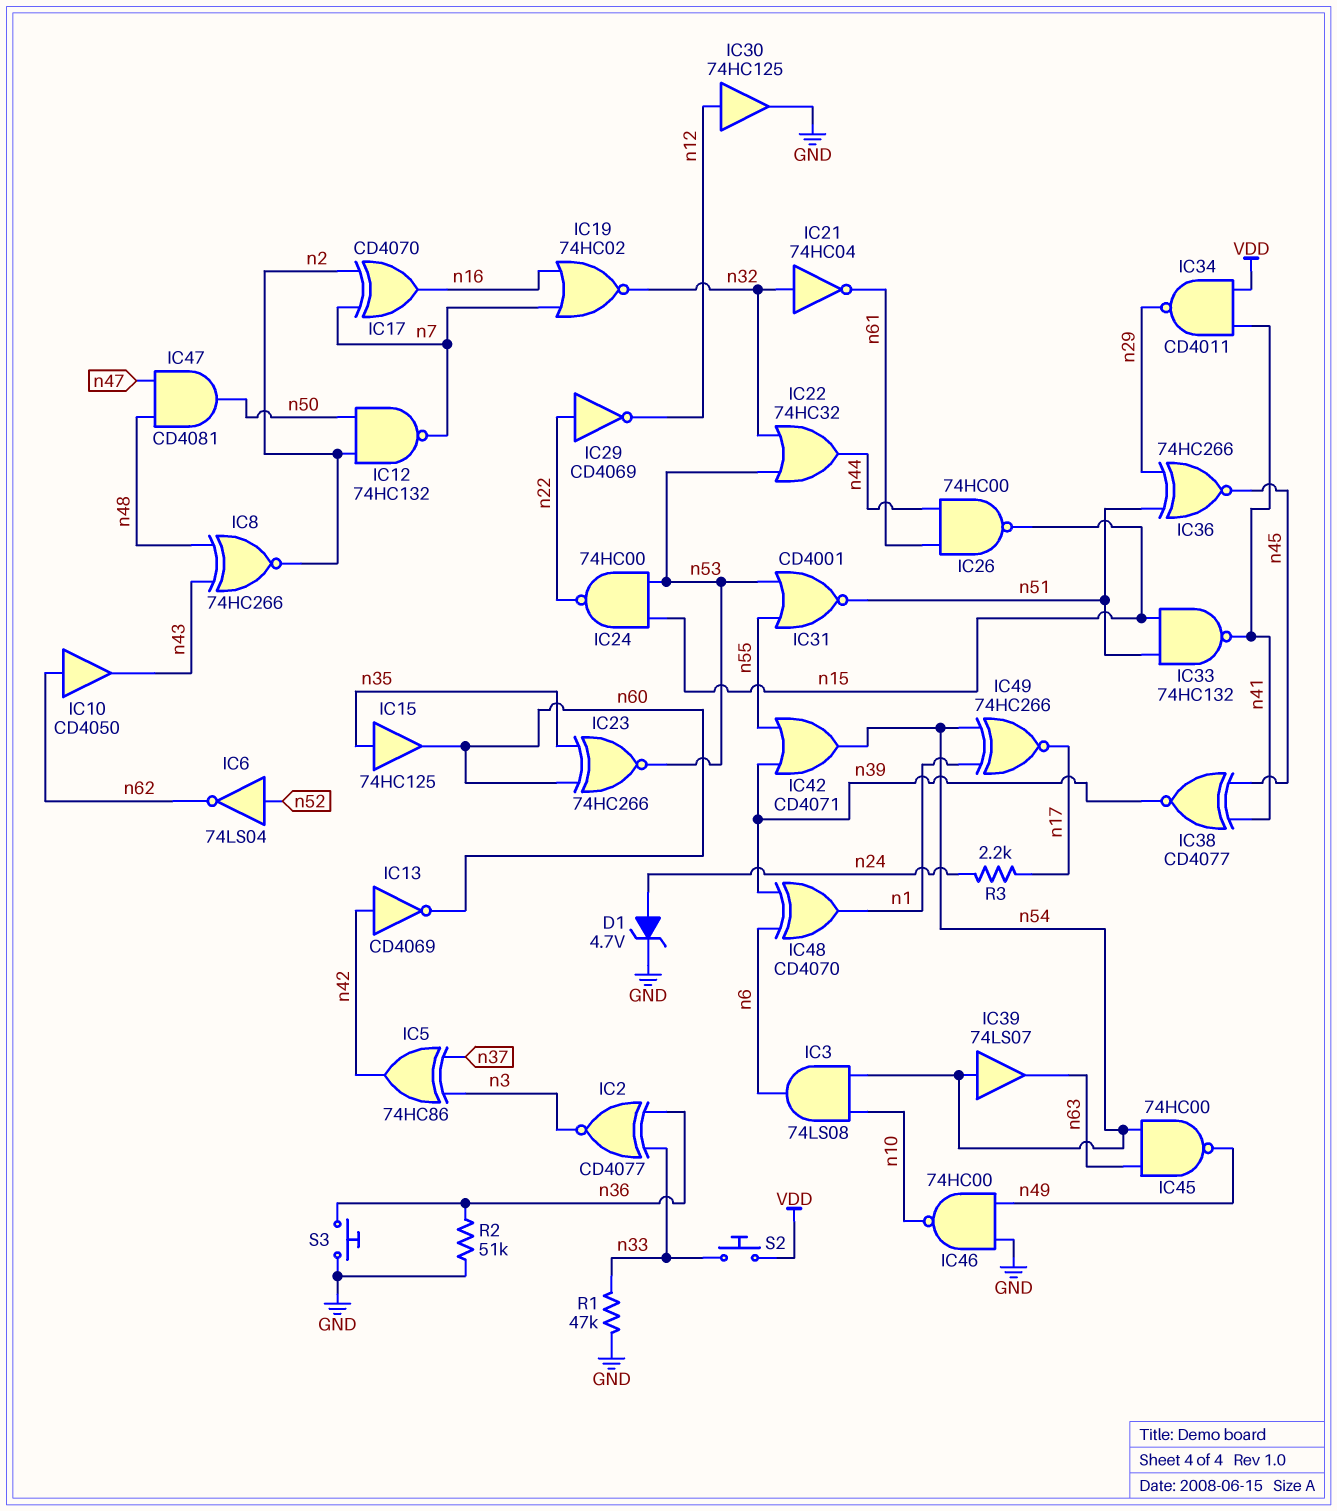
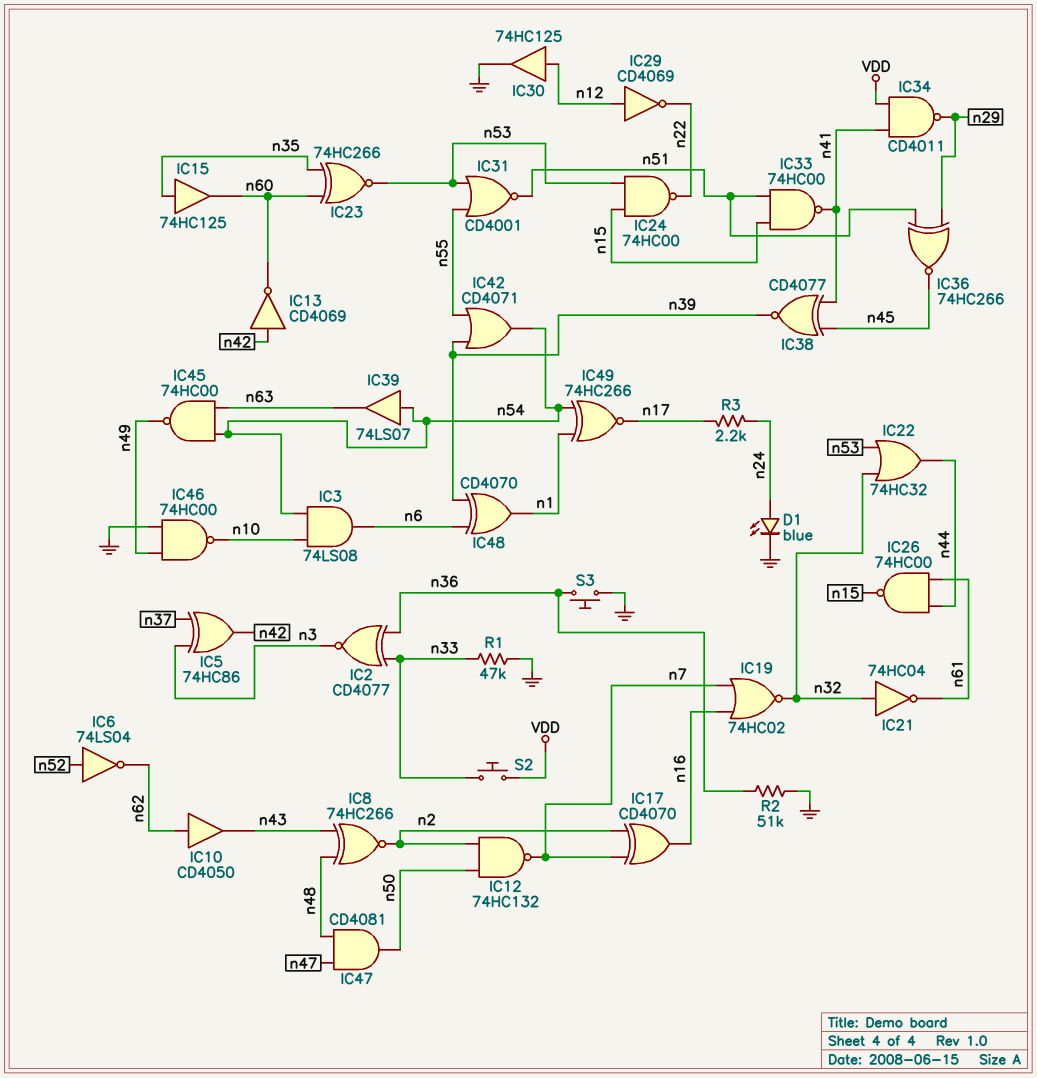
D1: zener 4.7V (A n24, K GND) -> LED blue (A n24, K GND)
IC29: NOT CD4069 (in n22, out n12) -> NOT CD4069 (in n12, out n22)
IC33: NAND 74HC132 (in n15, in n51, out n41) -> NAND 74HC00 (in n15, in n51, out n41)

